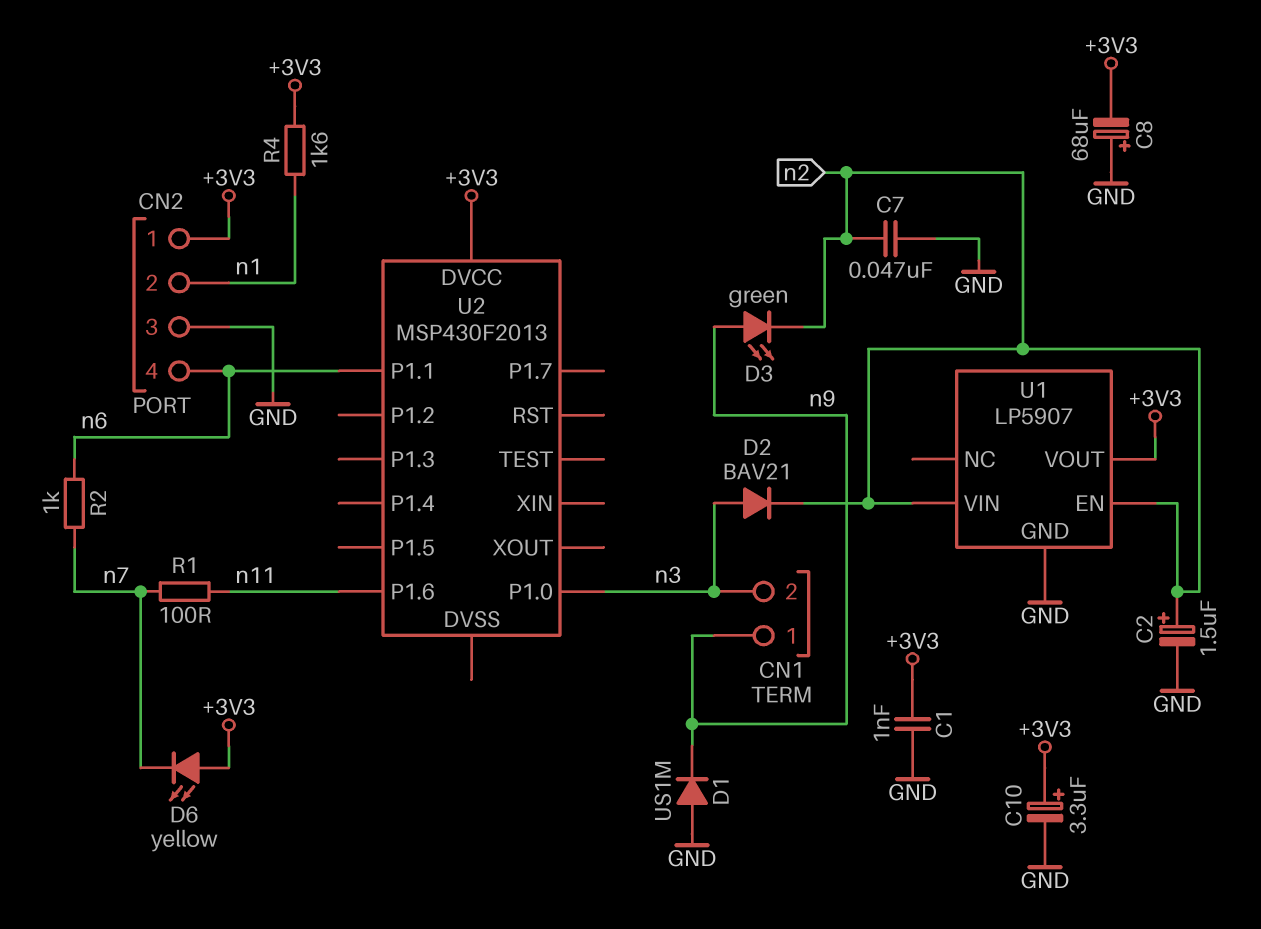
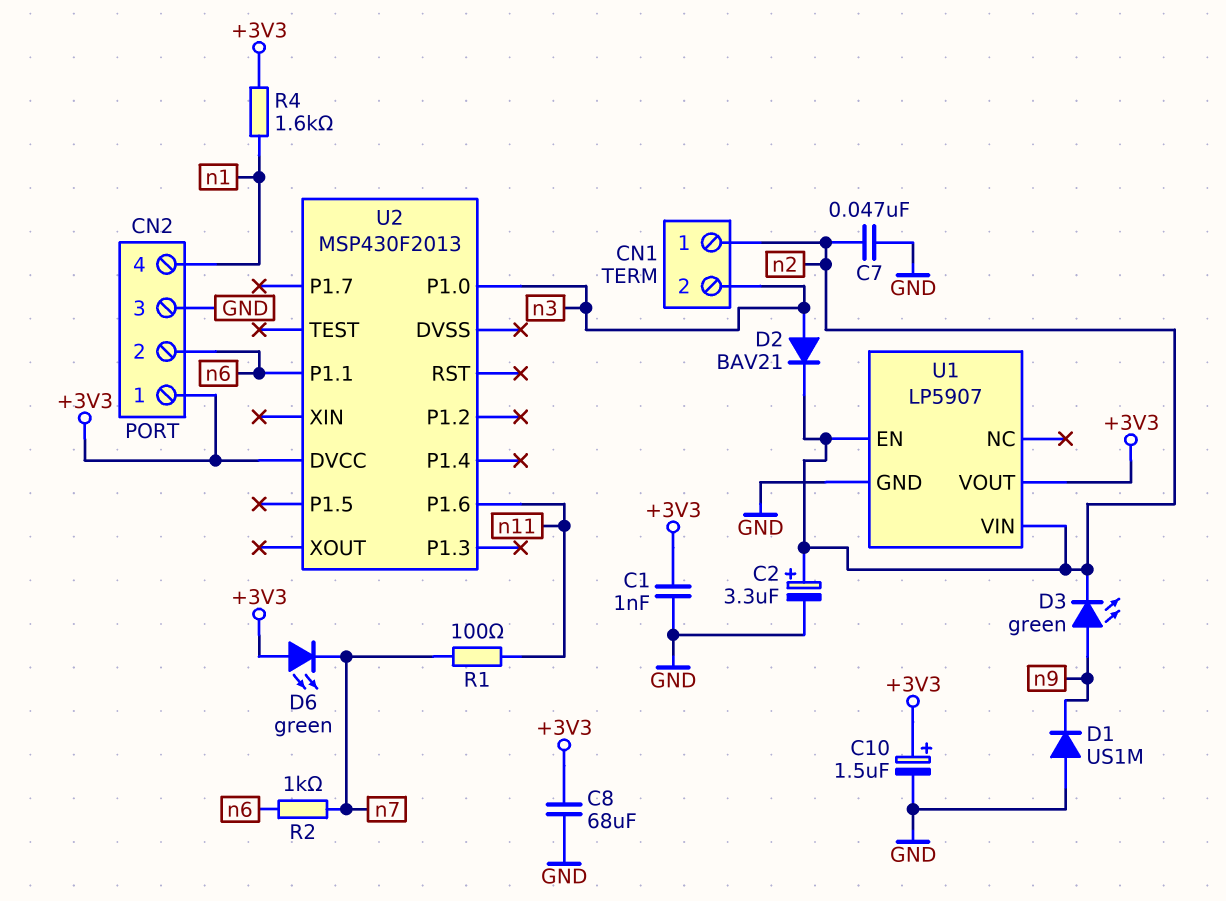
C2: 1.5uF (plus n2, minus GND) -> 3.3uF (plus n2, minus GND)
C8: 68uF (plus GND, minus +3V3) -> 68uF (+3V3, GND)
C10: 3.3uF (plus +3V3, minus GND) -> 1.5uF (plus +3V3, minus GND)
CN1 pin 1: n9 -> n2
CN2 pin 2: n1 -> n6
CN2 pin 4: n6 -> n1
D6: LED yellow (A +3V3, K n7) -> LED green (A +3V3, K n7)

